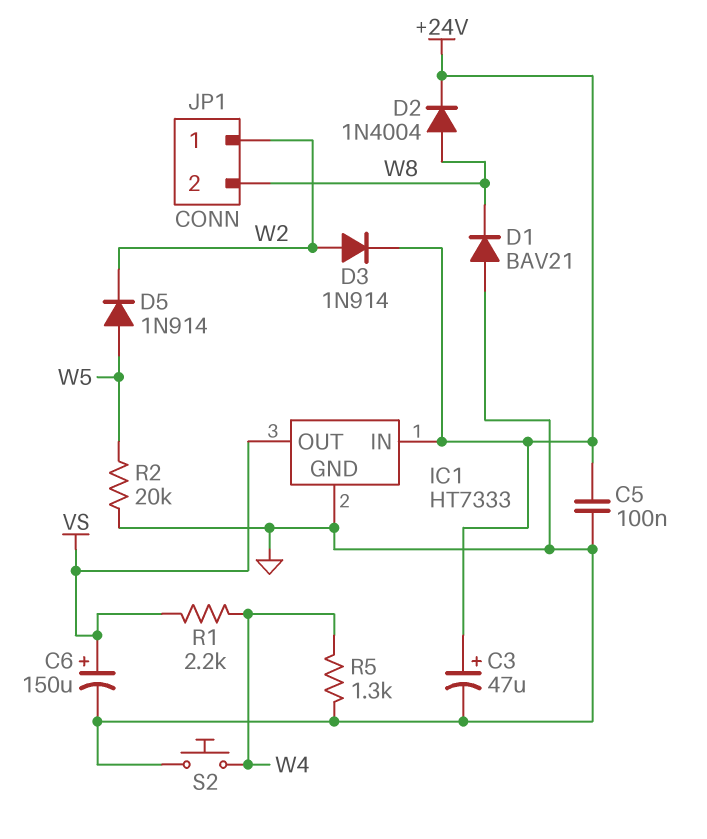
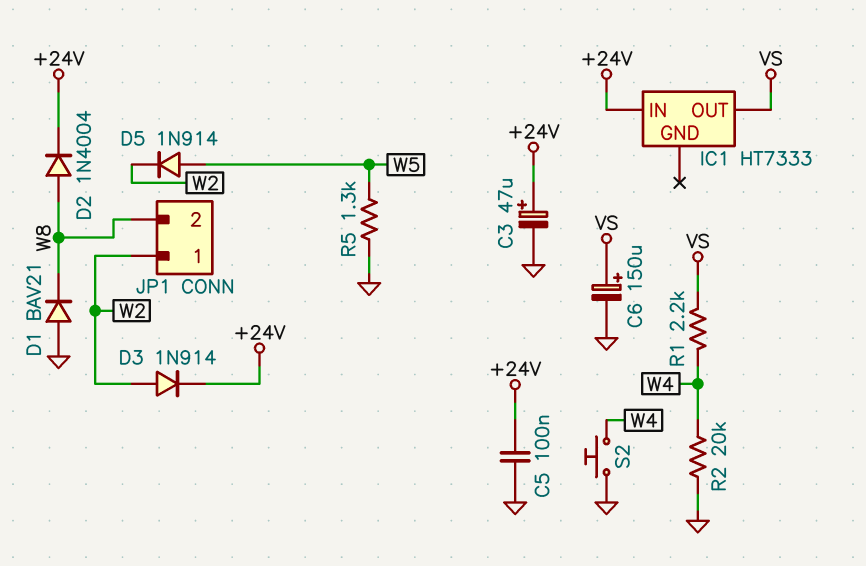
IC1 pin GND: GND -> none
R2: 20k (GND, W5) -> 20k (GND, W4)
R5: 1.3k (GND, W4) -> 1.3k (GND, W5)

